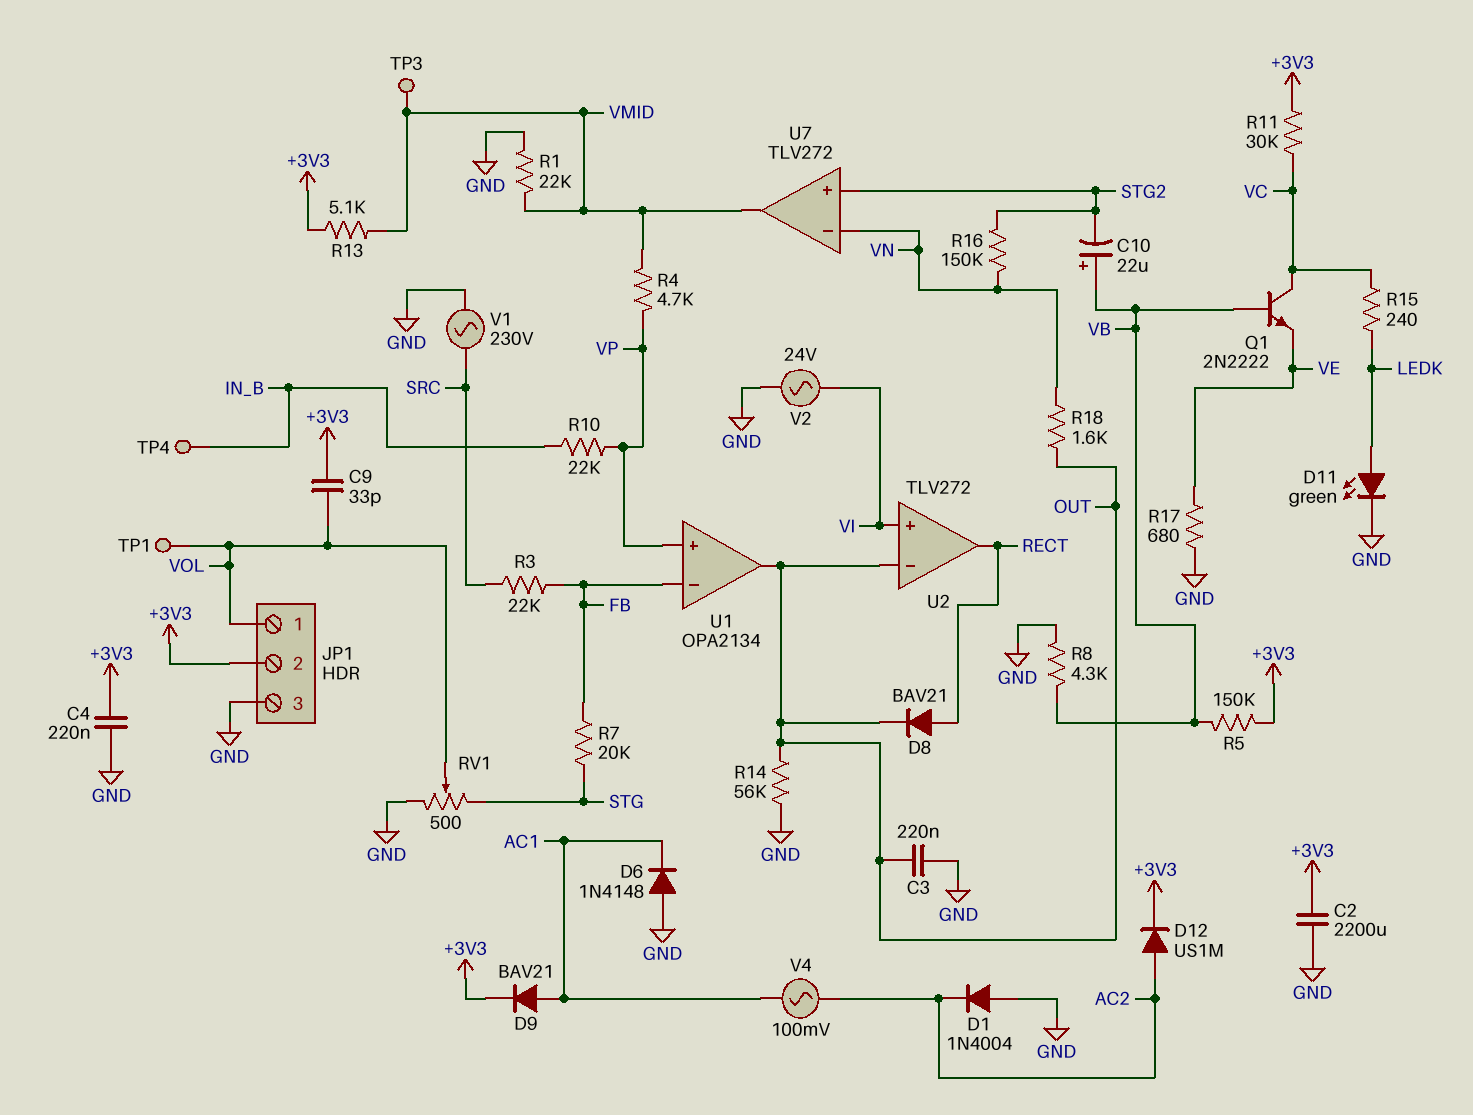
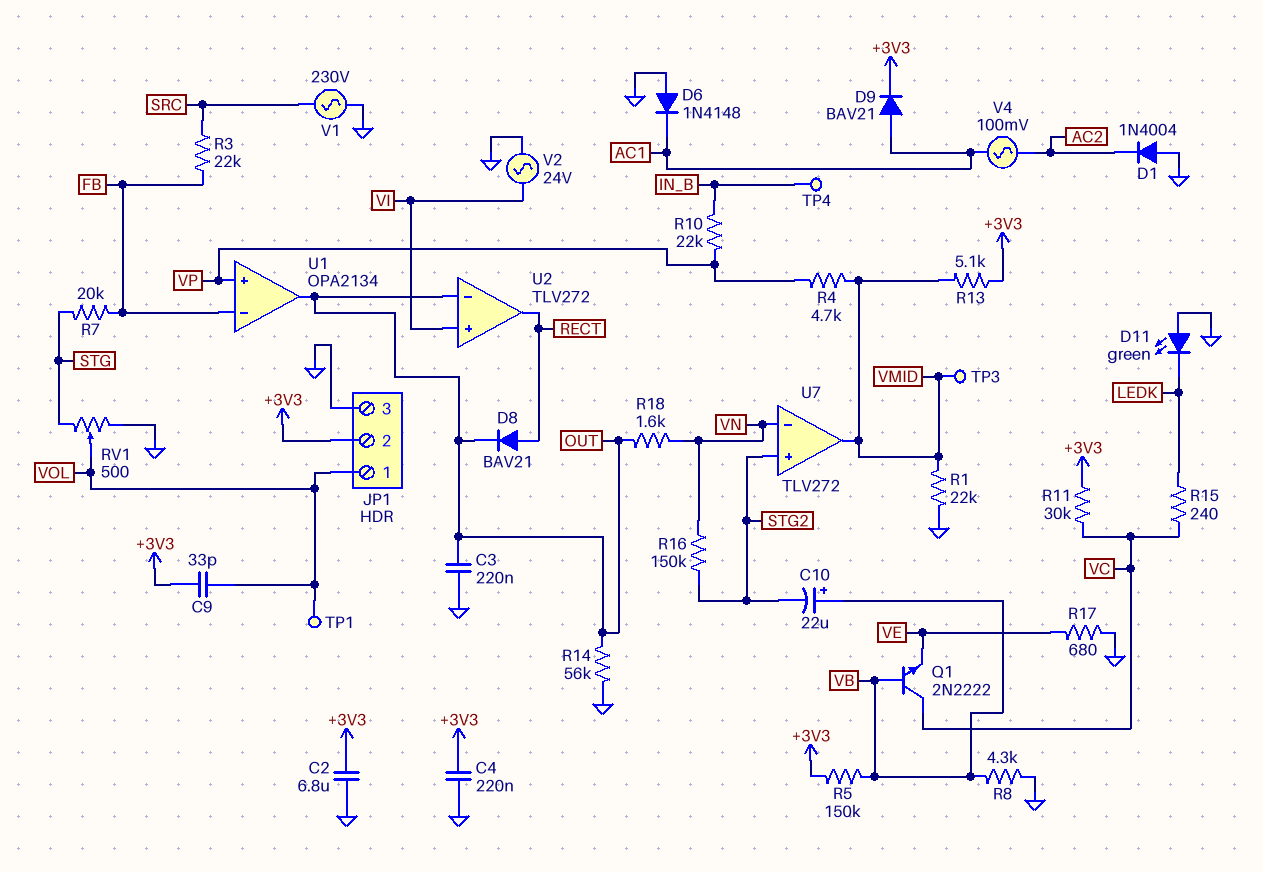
C2: 2200uF (+3V3, GND) -> 6.8uF (+3V3, GND)
D11: LED green (A LEDK, K GND) -> LED green (A GND, K LEDK)
D12: diode US1M (A AC2, K +3V3) -> none

